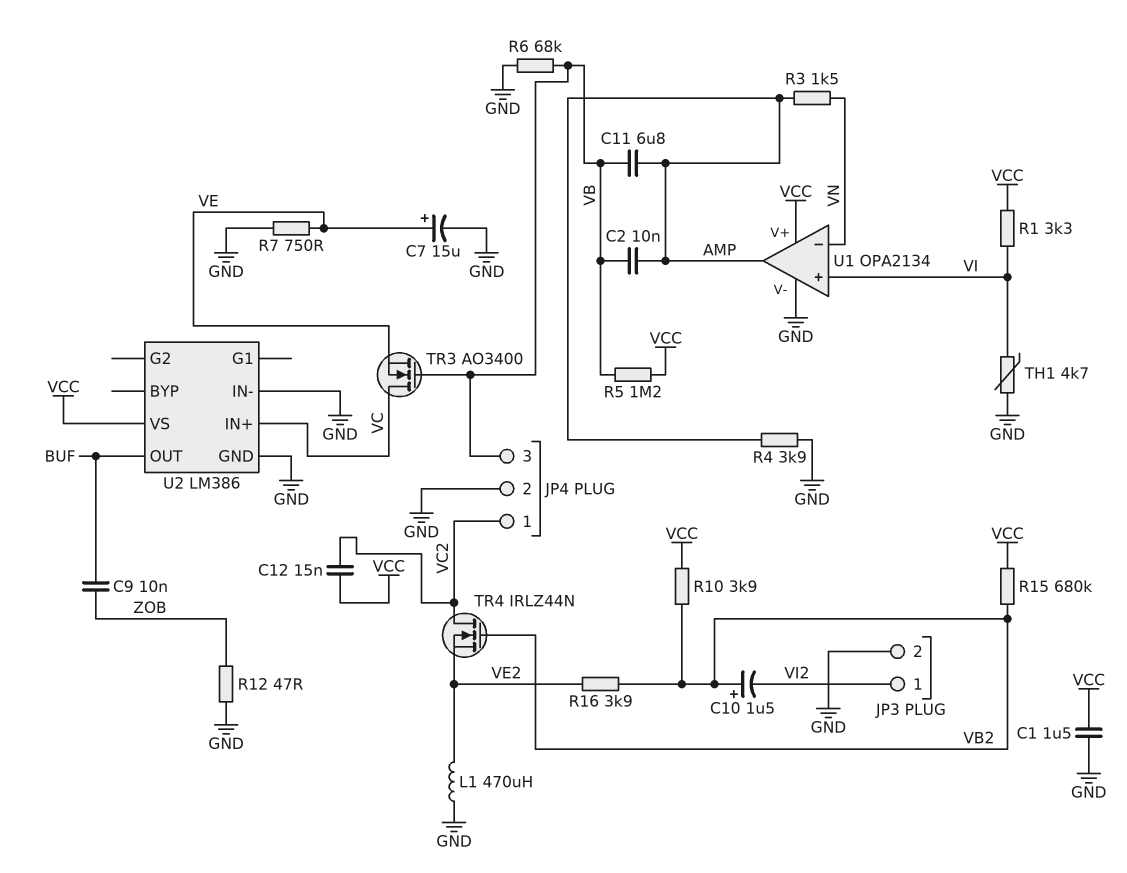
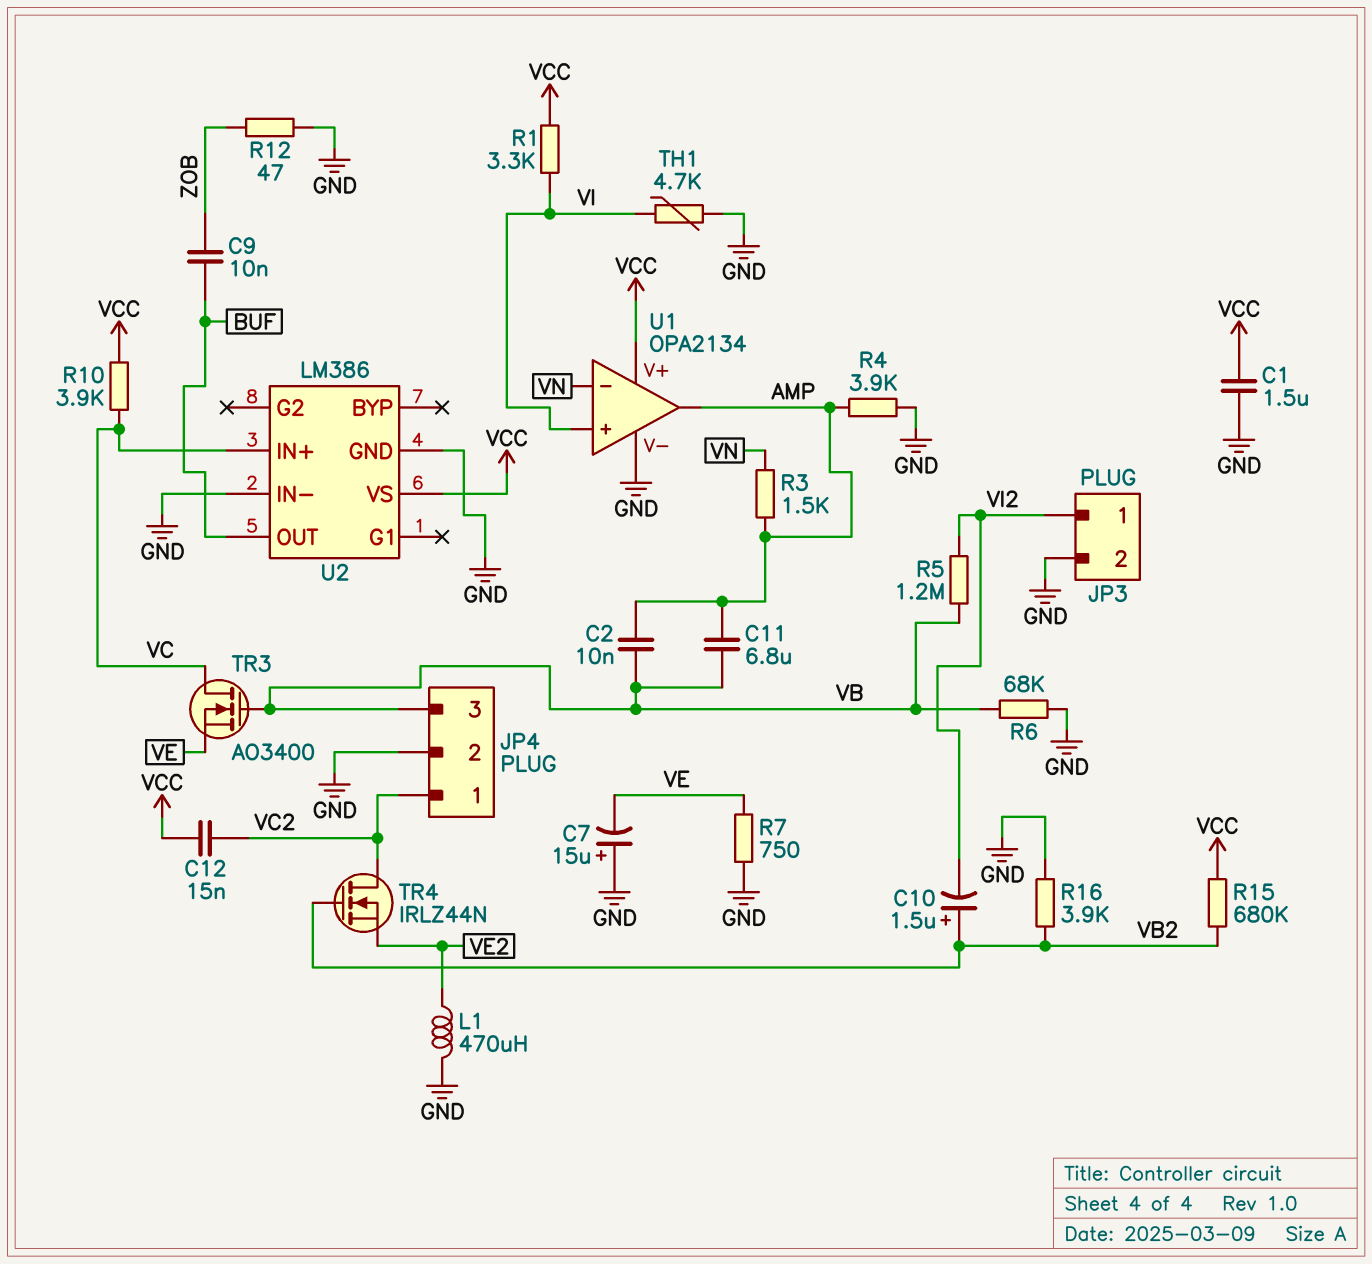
C7: 15uF (plus VE, minus GND) -> 15uF (plus GND, minus VE)
R5: 1.2M (VB, VCC) -> 1.2M (VB, VI2)
R10: 3.9k (VB2, VCC) -> 3.9k (VC, VCC)
R16: 3.9k (VB2, VE2) -> 3.9k (GND, VB2)

